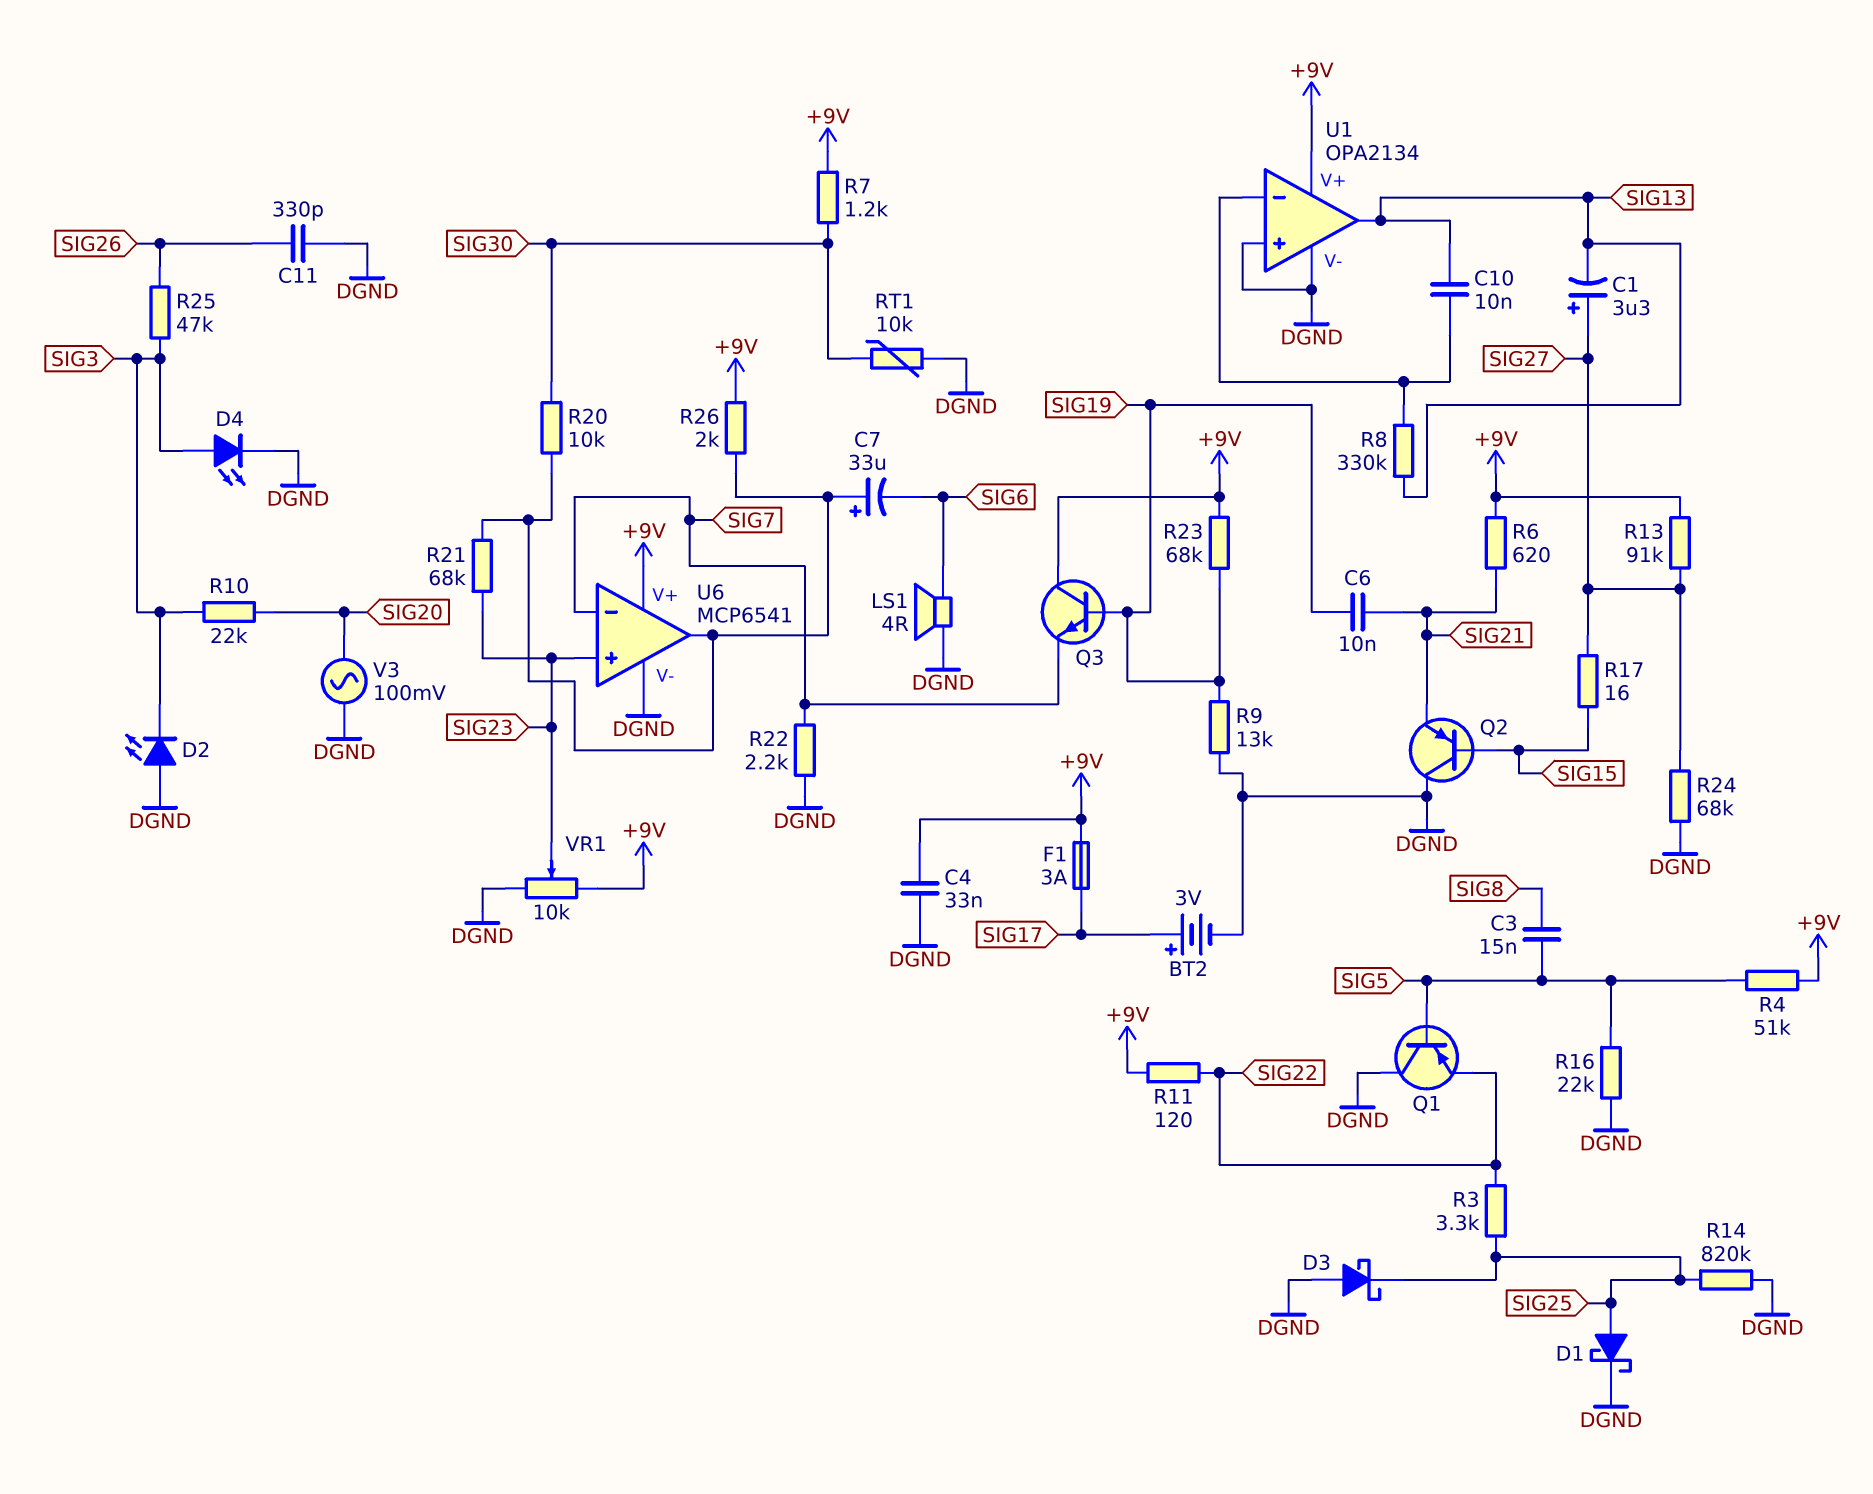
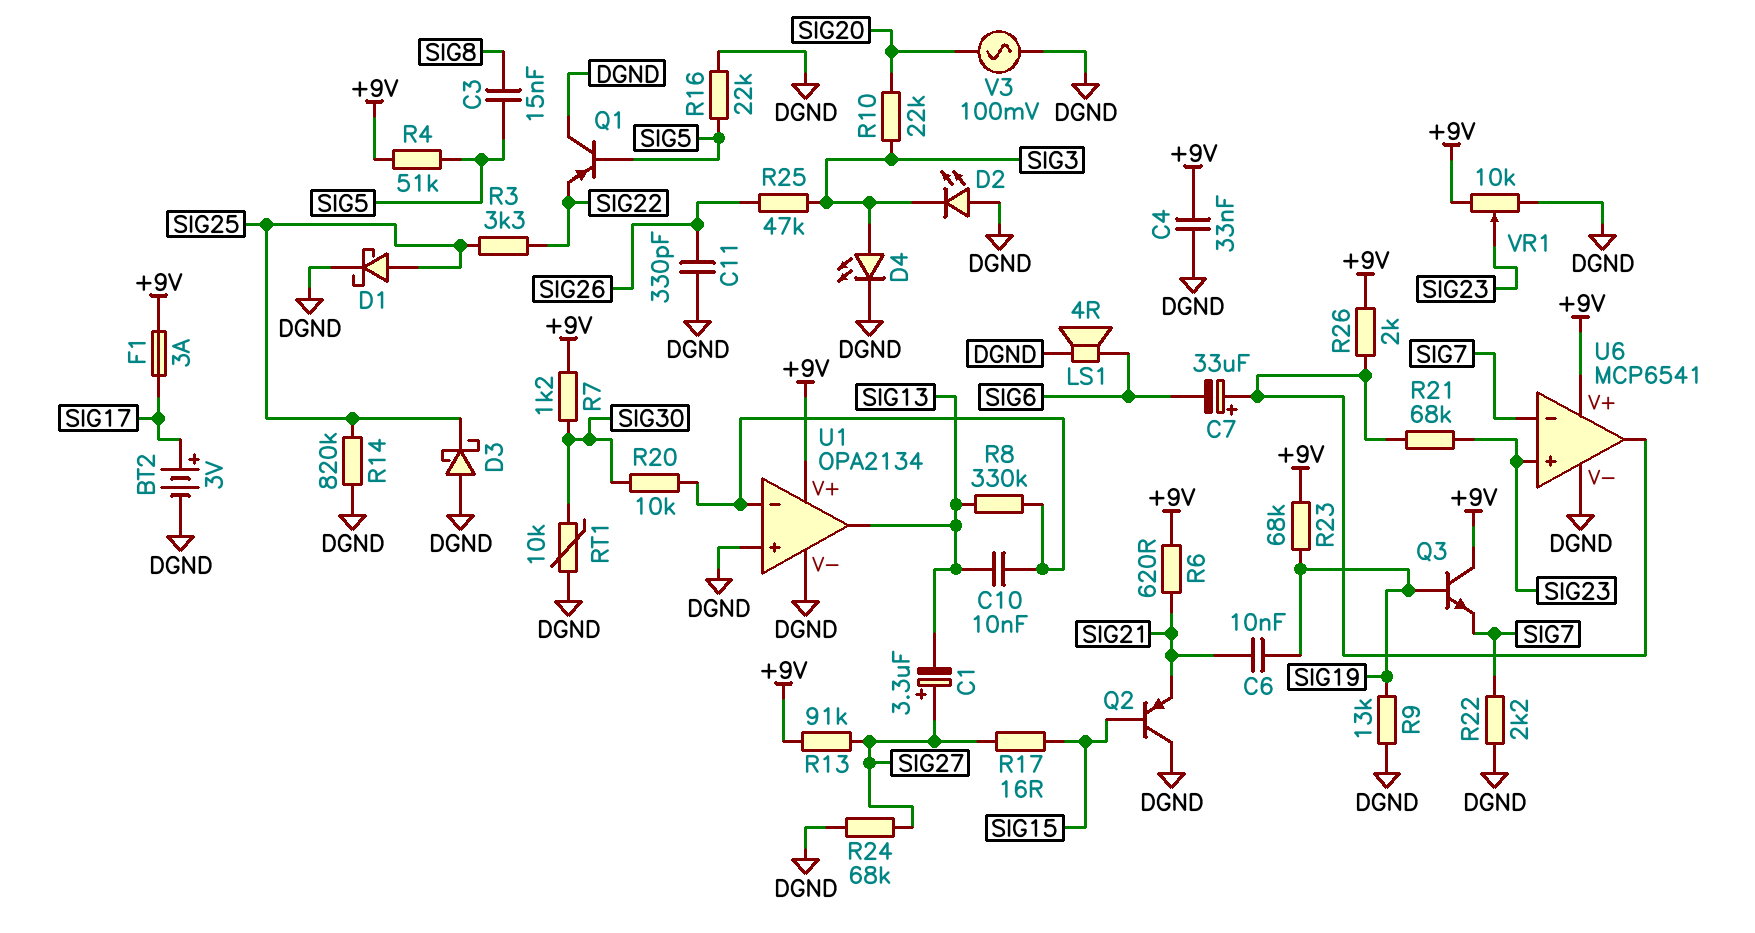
R11: 120 (+9V, SIG22) -> none
R20: 10k (SIG30, U6/out) -> 10k (SIG30, U1/in-)

